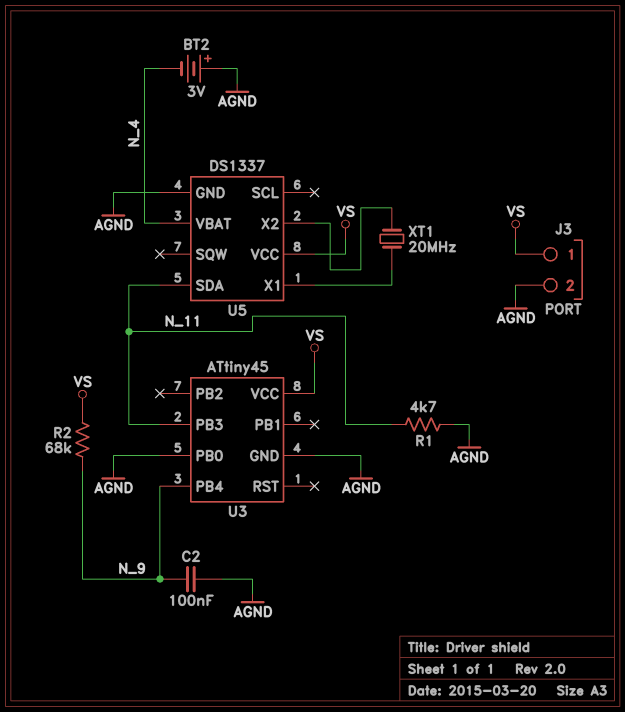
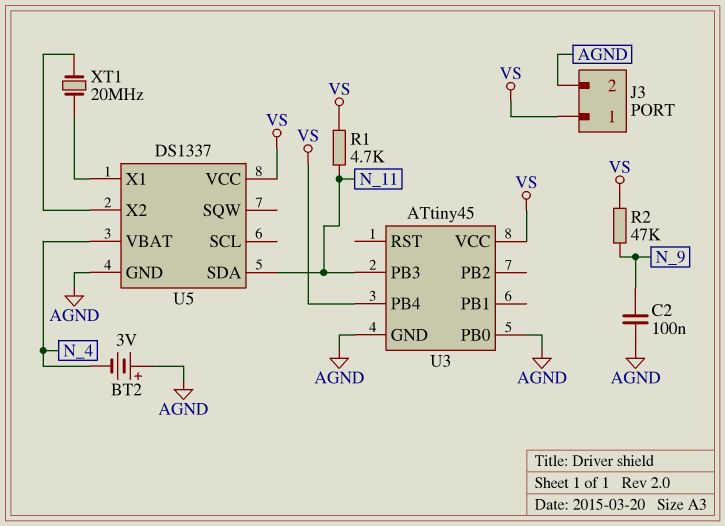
R1: 4.7k (AGND, N_11) -> 4.7k (N_11, VS)
R2: 68k (N_9, VS) -> 47k (N_9, VS)
U3 pin PB4: N_9 -> VS

